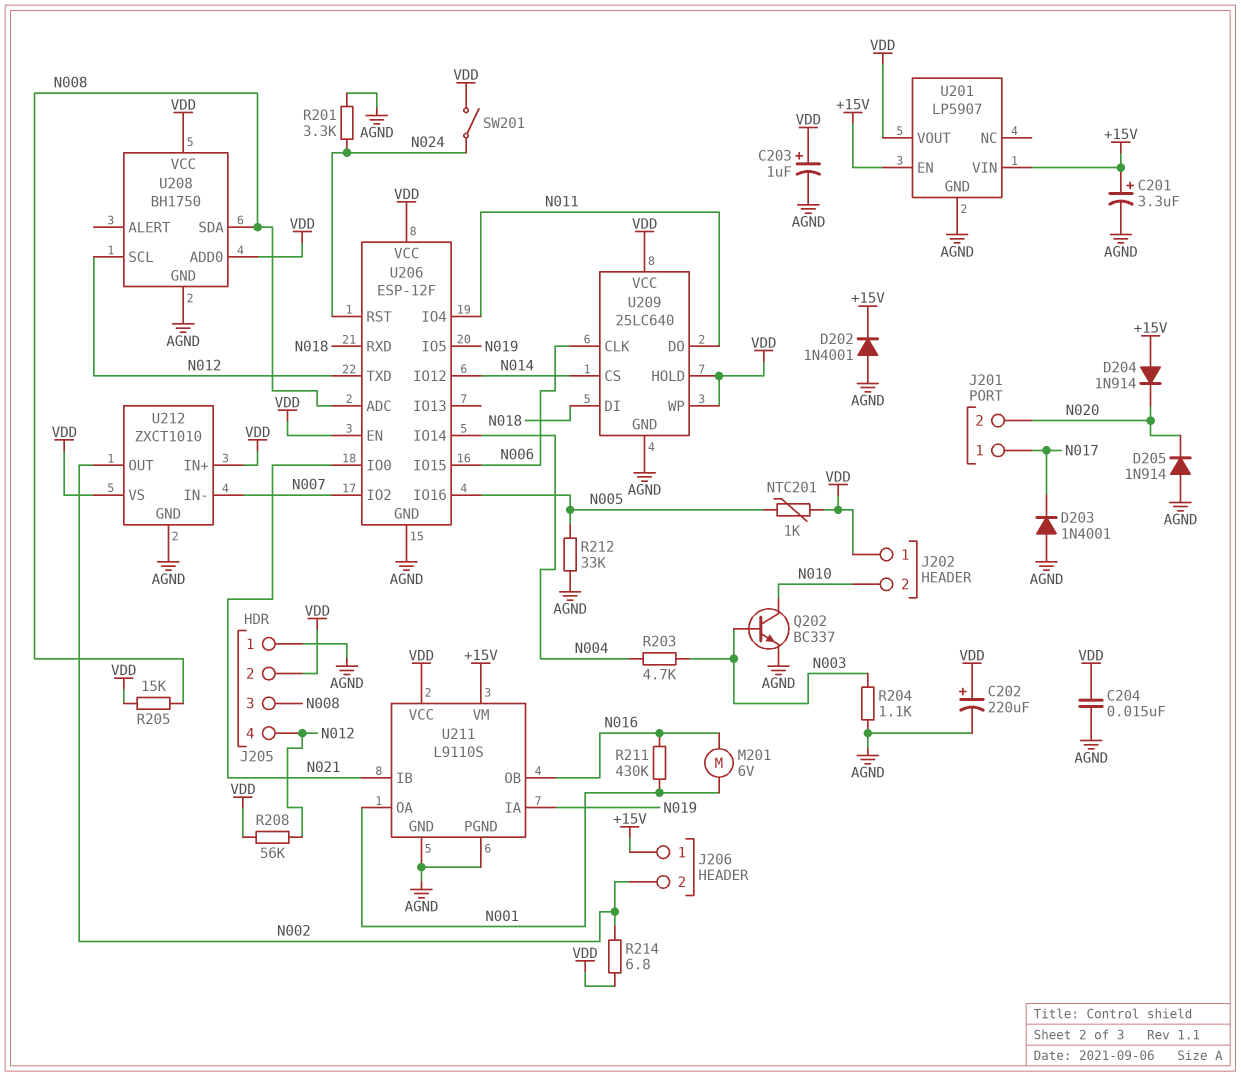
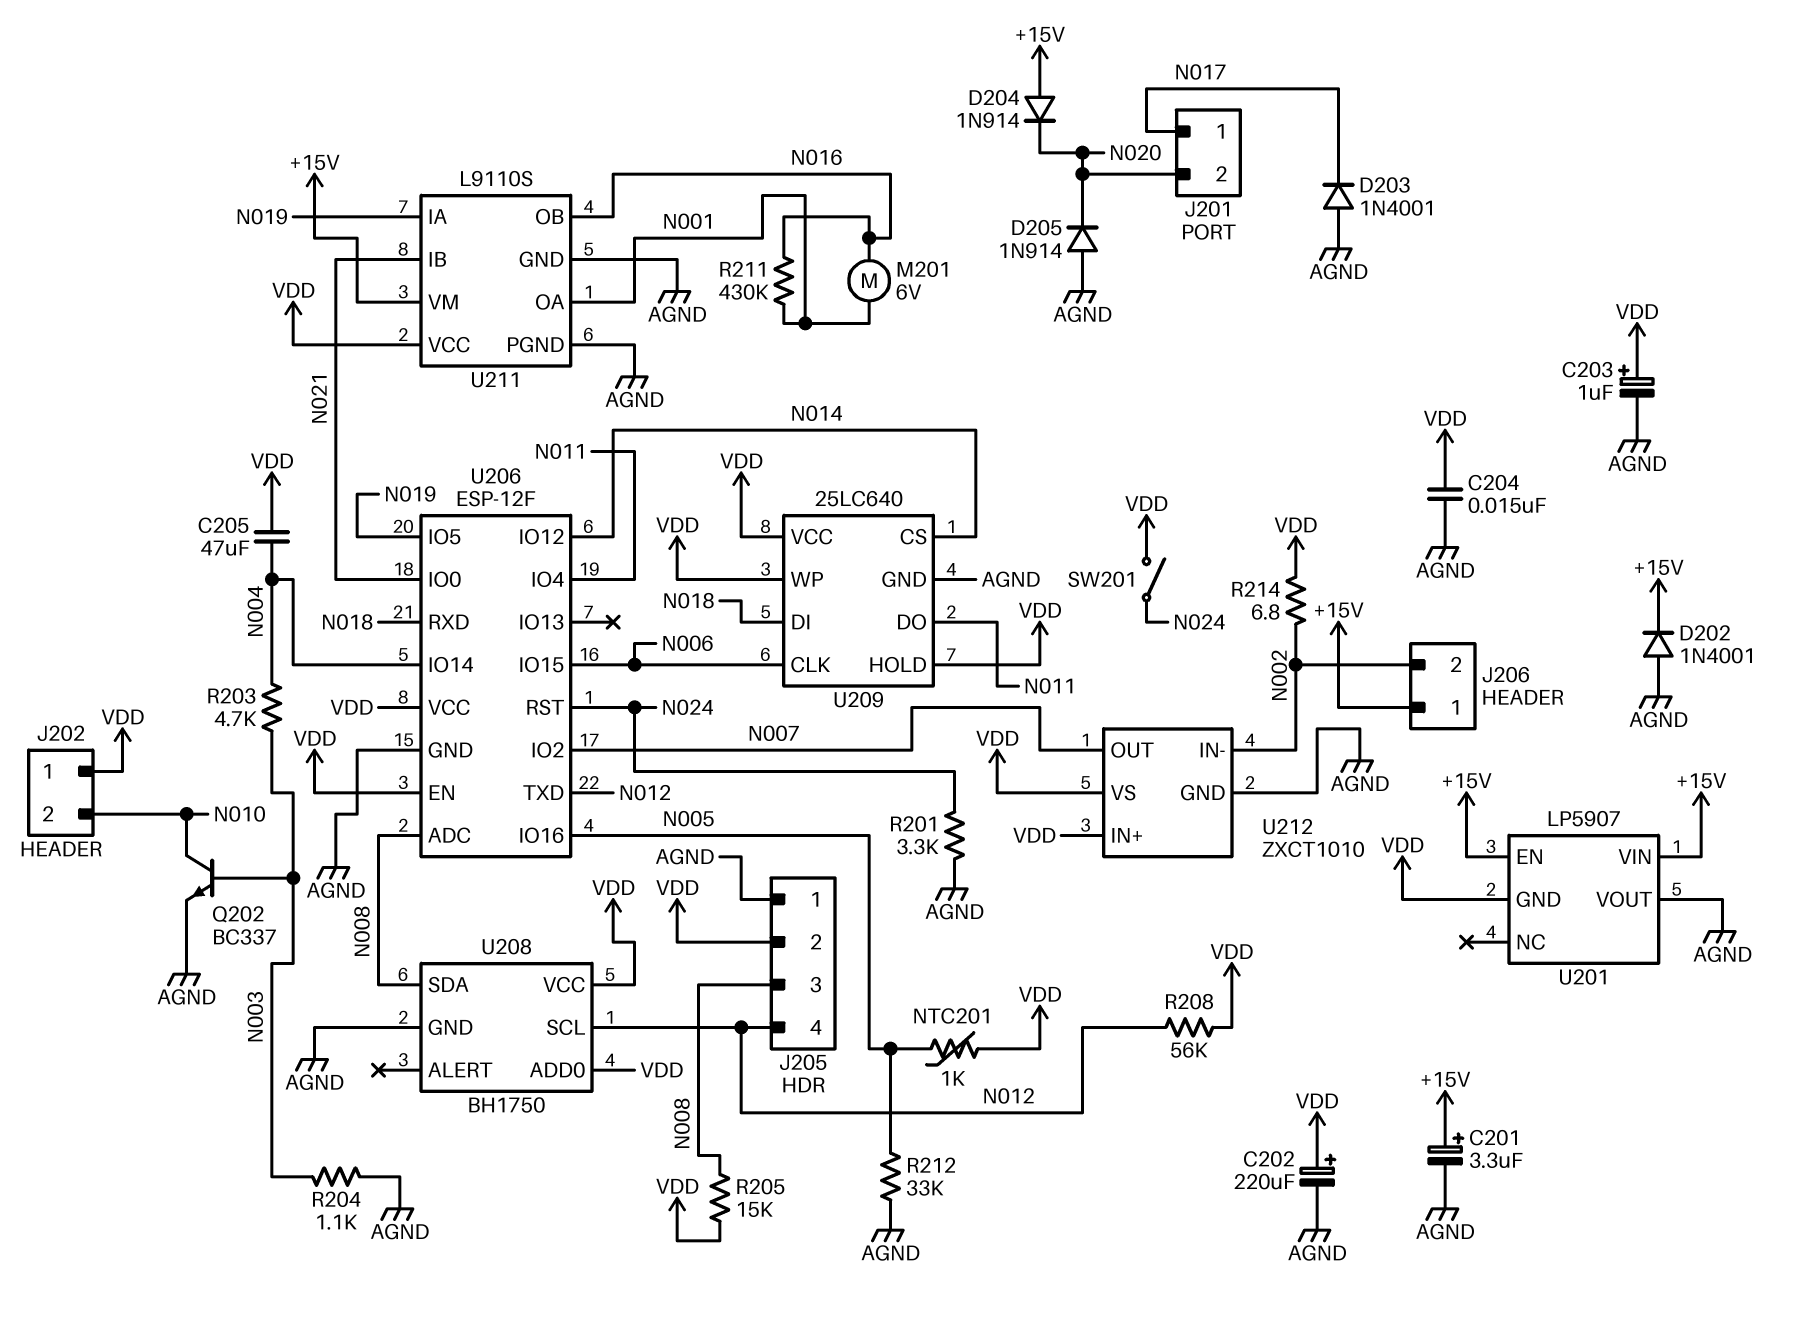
C205: none -> 47uF (N004, VDD)
U201 pin GND: AGND -> VDD
U201 pin VOUT: VDD -> AGND
U212 pin IN-: N007 -> N002
U212 pin OUT: N002 -> N007

